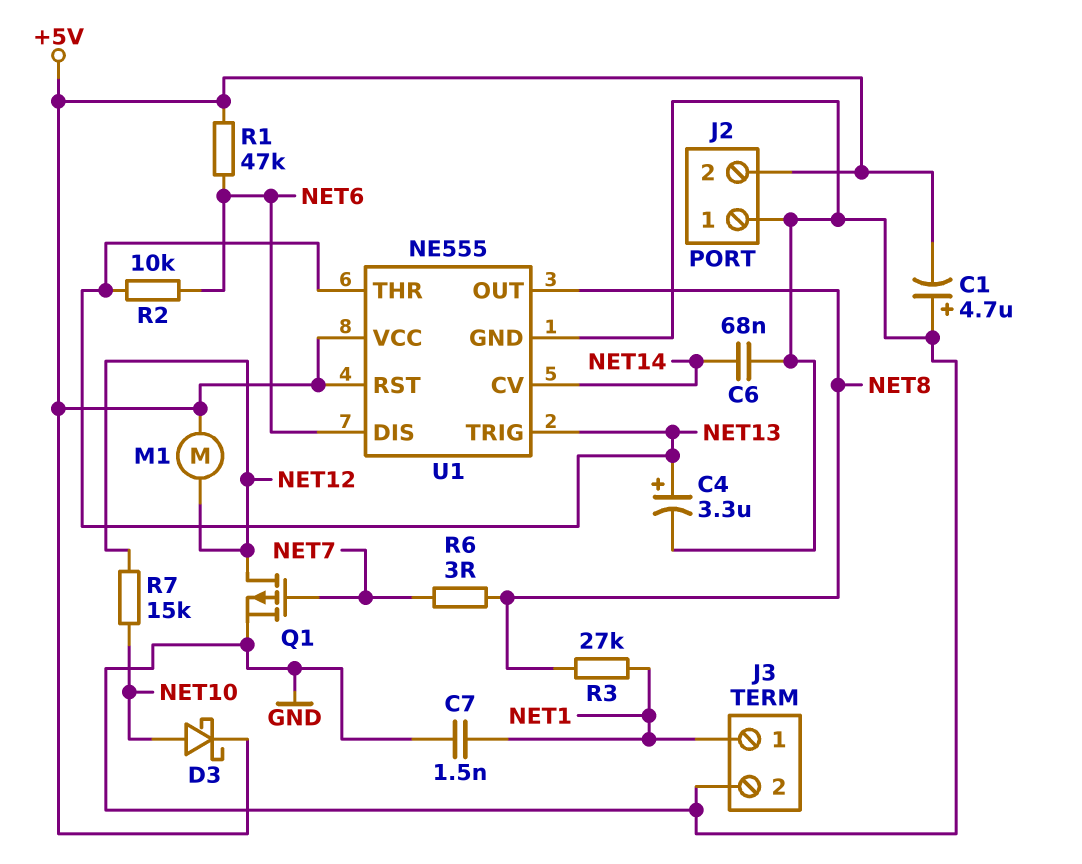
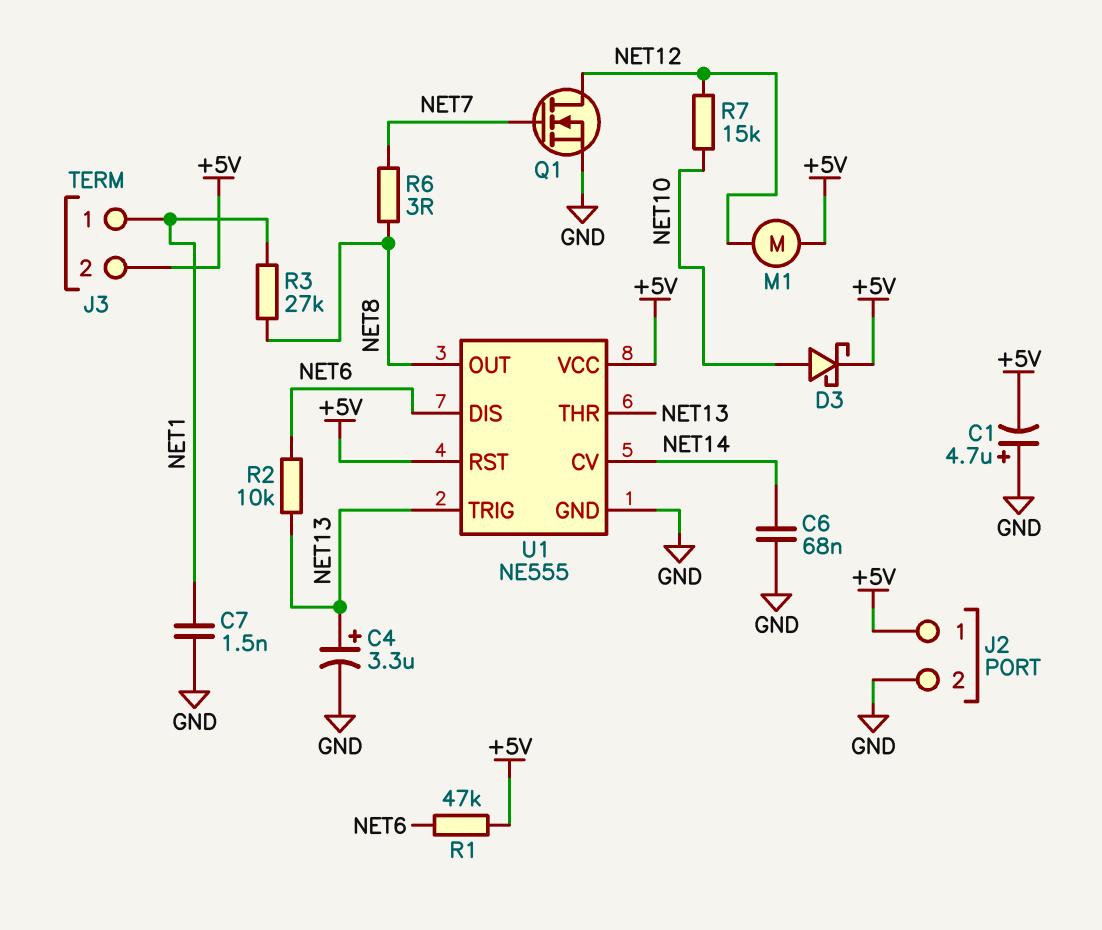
J2 pin 1: GND -> +5V
J2 pin 2: +5V -> GND
J3 pin 2: GND -> +5V
Q1: PMOS (G NET7, D NET12, S GND) -> NMOS (G NET7, D NET12, S GND)

